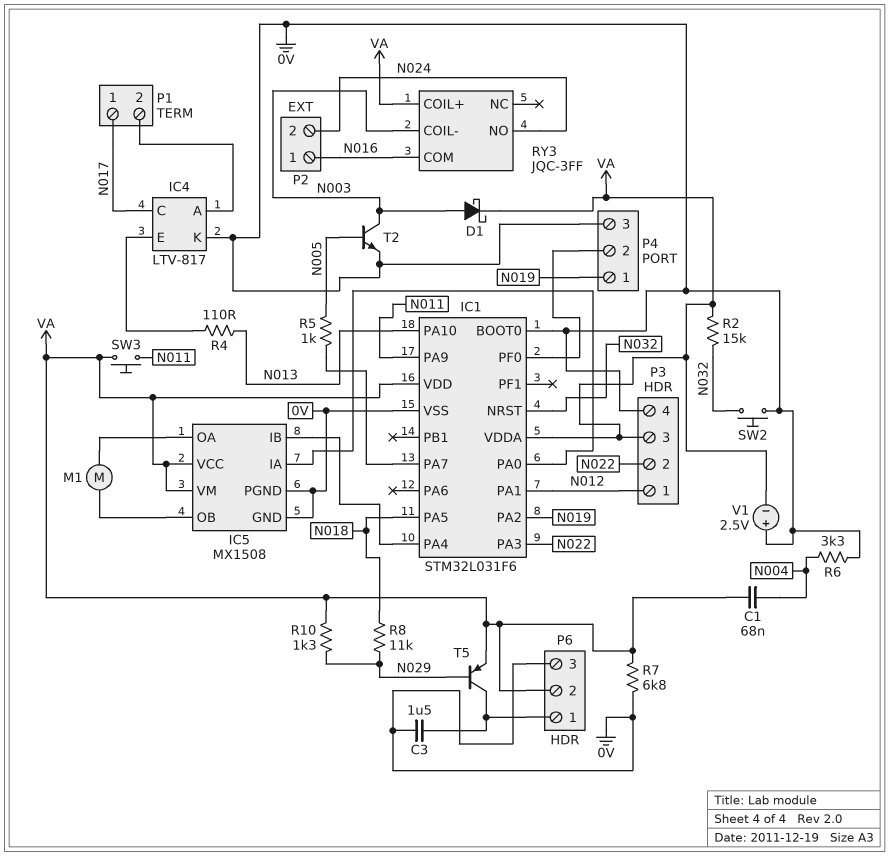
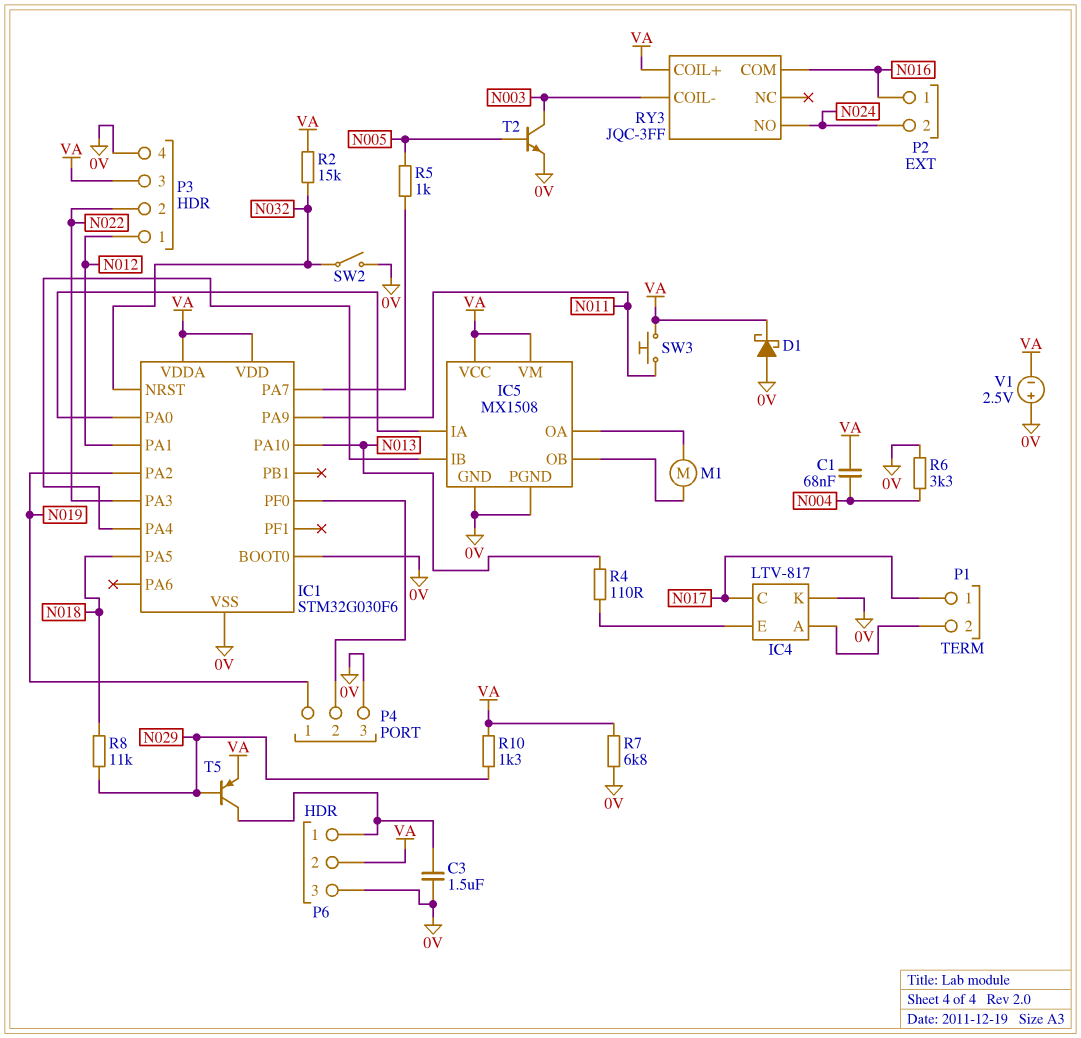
D1: schottky (A N003, K VA) -> schottky (A 0V, K VA)
IC1: STM32L031F6 -> STM32G030F6
SW2: button (0V, N032) -> switch (0V, N032)

